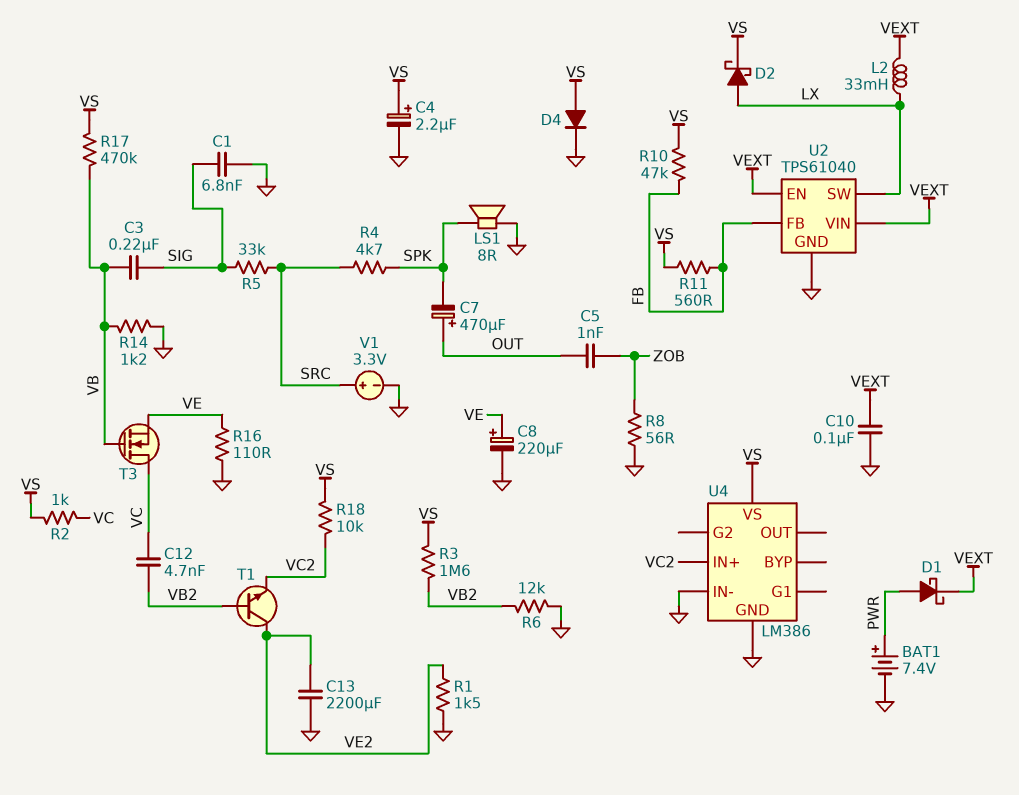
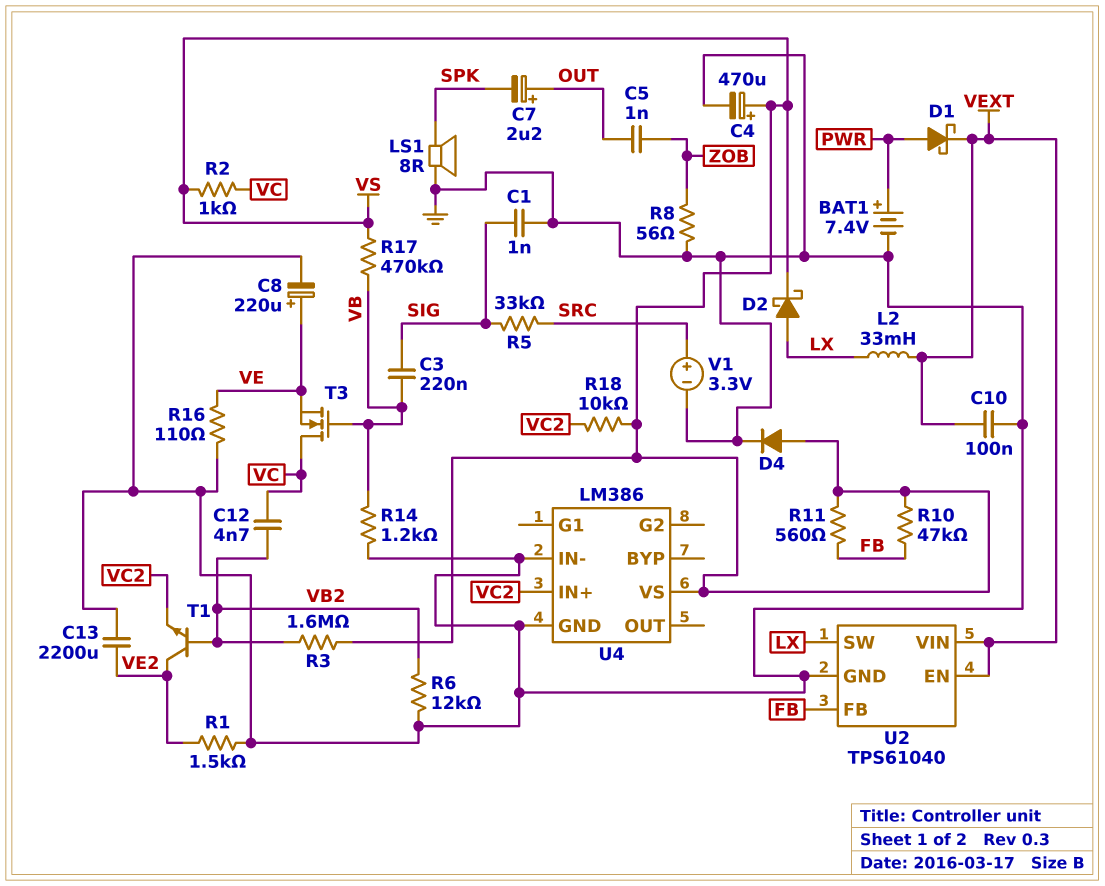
C1: 6.8nF (GND, SIG) -> 1nF (GND, SIG)
C4: 2.2uF (plus VS, minus GND) -> 470uF (plus VS, minus GND)
C7: 470uF (plus OUT, minus SPK) -> 2.2uF (plus OUT, minus SPK)
R4: 4.7k (SPK, SRC) -> none

